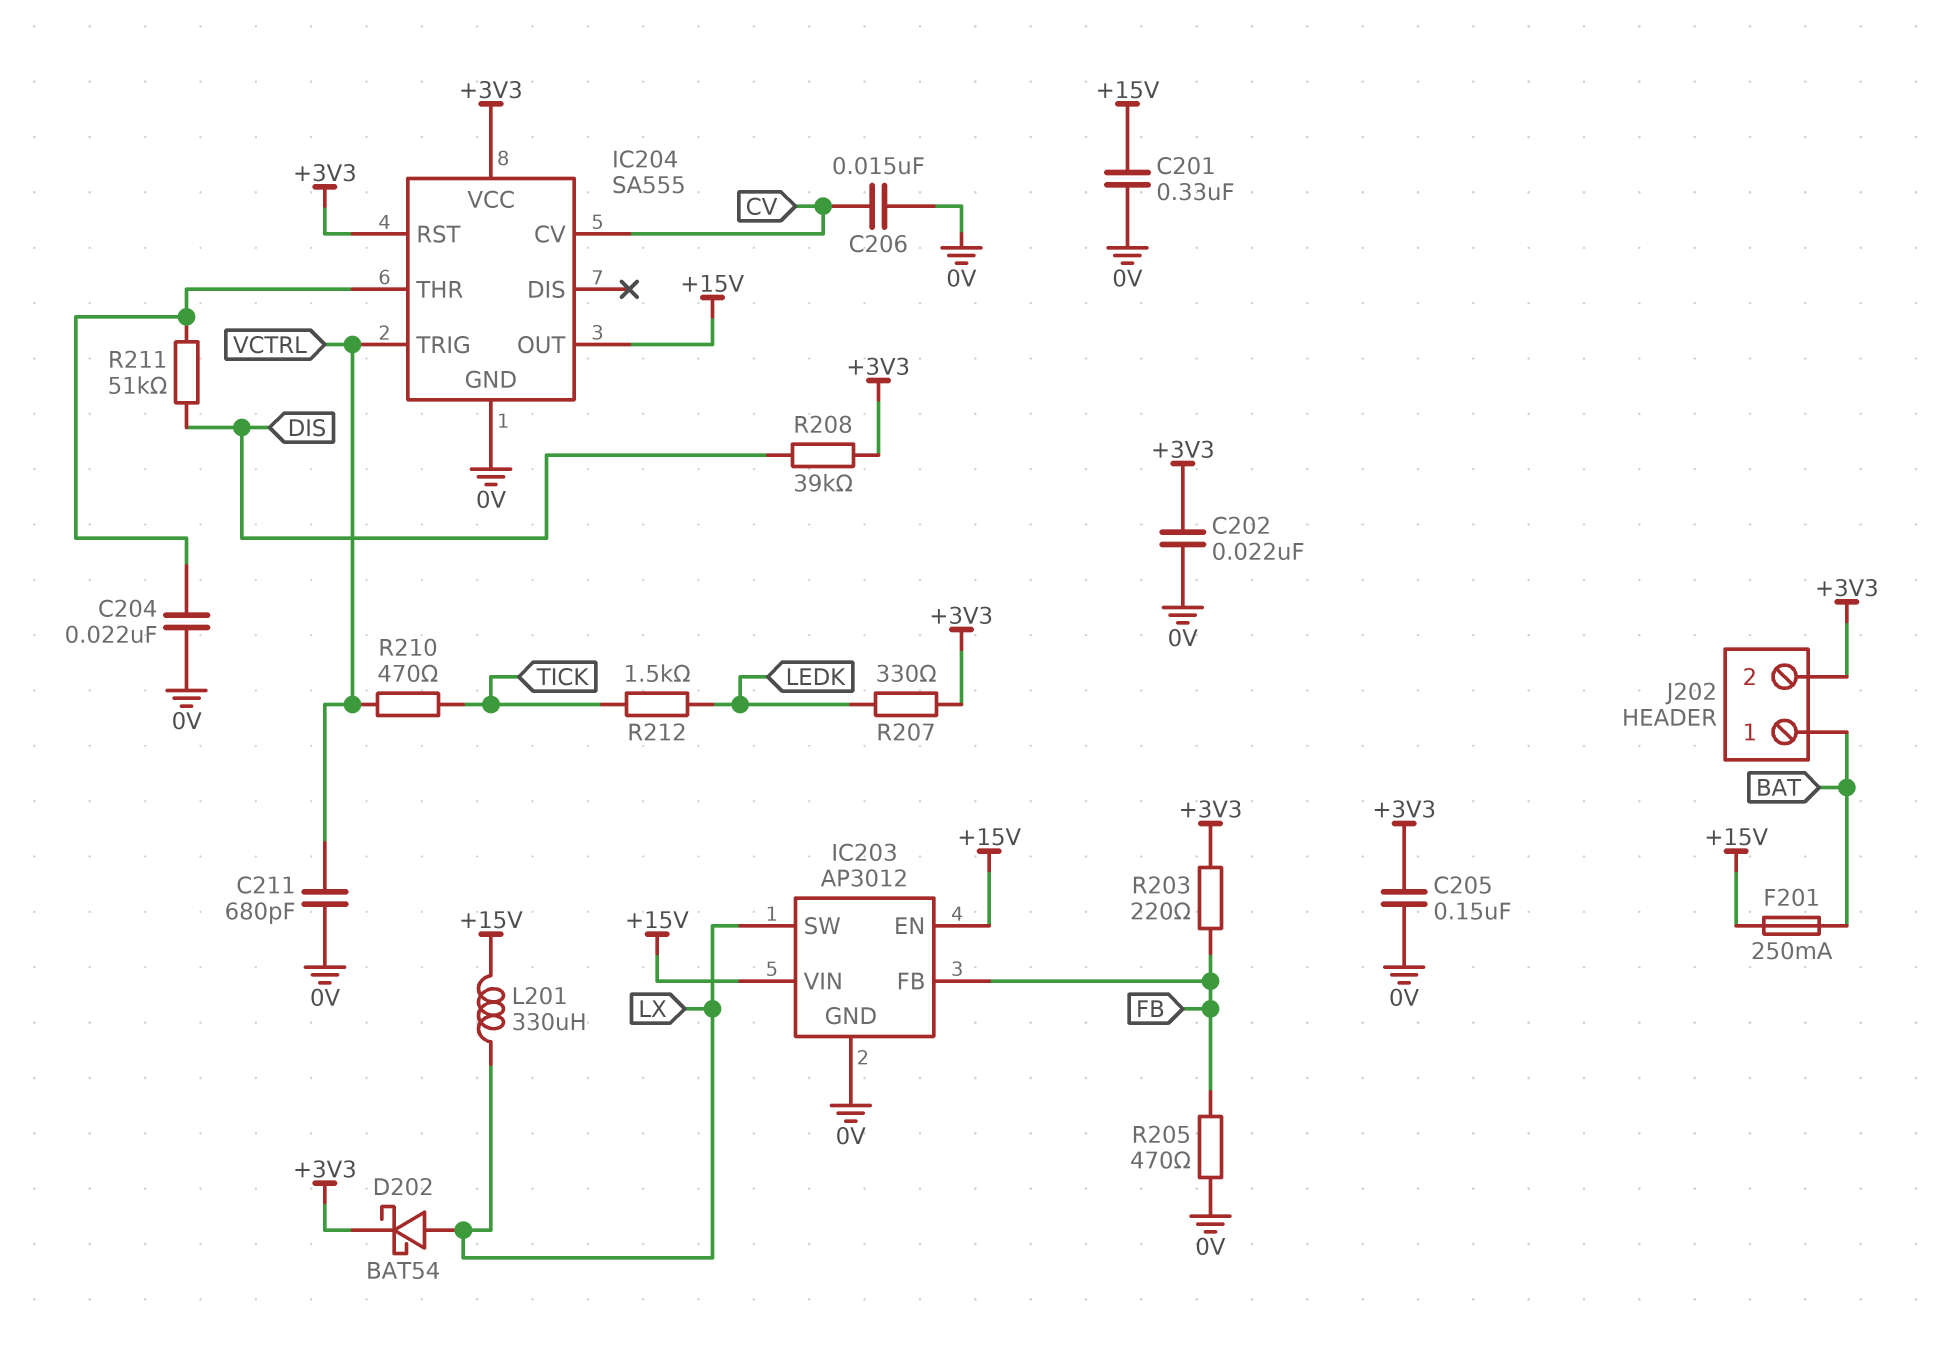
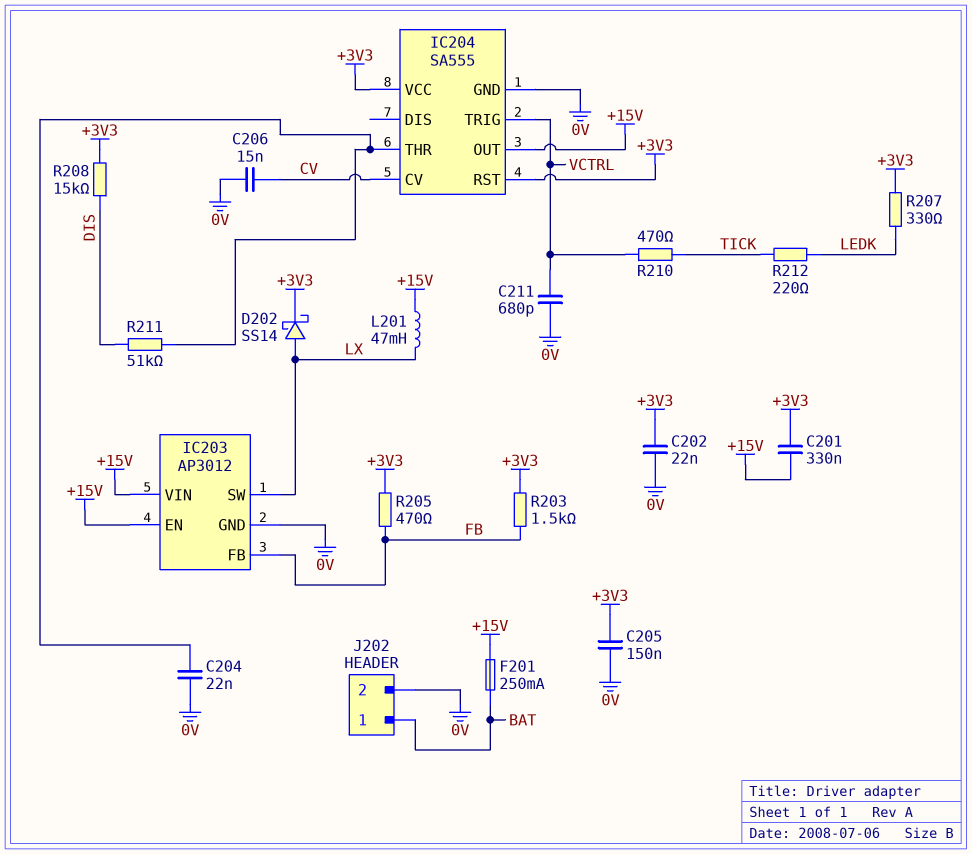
C201: 330nF (+15V, 0V) -> 330nF (+3V3, +15V)
D202: schottky BAT54 (A LX, K +3V3) -> schottky SS14 (A LX, K +3V3)
J202 pin 2: +3V3 -> 0V
L201: 330uH (+15V, LX) -> 47mH (+15V, LX)
R203: 220 (+3V3, FB) -> 1.5k (+3V3, FB)
R205: 470 (0V, FB) -> 470 (+3V3, FB)
R208: 39k (+3V3, DIS) -> 15k (+3V3, DIS)
R212: 1.5k (LEDK, TICK) -> 220 (LEDK, TICK)

